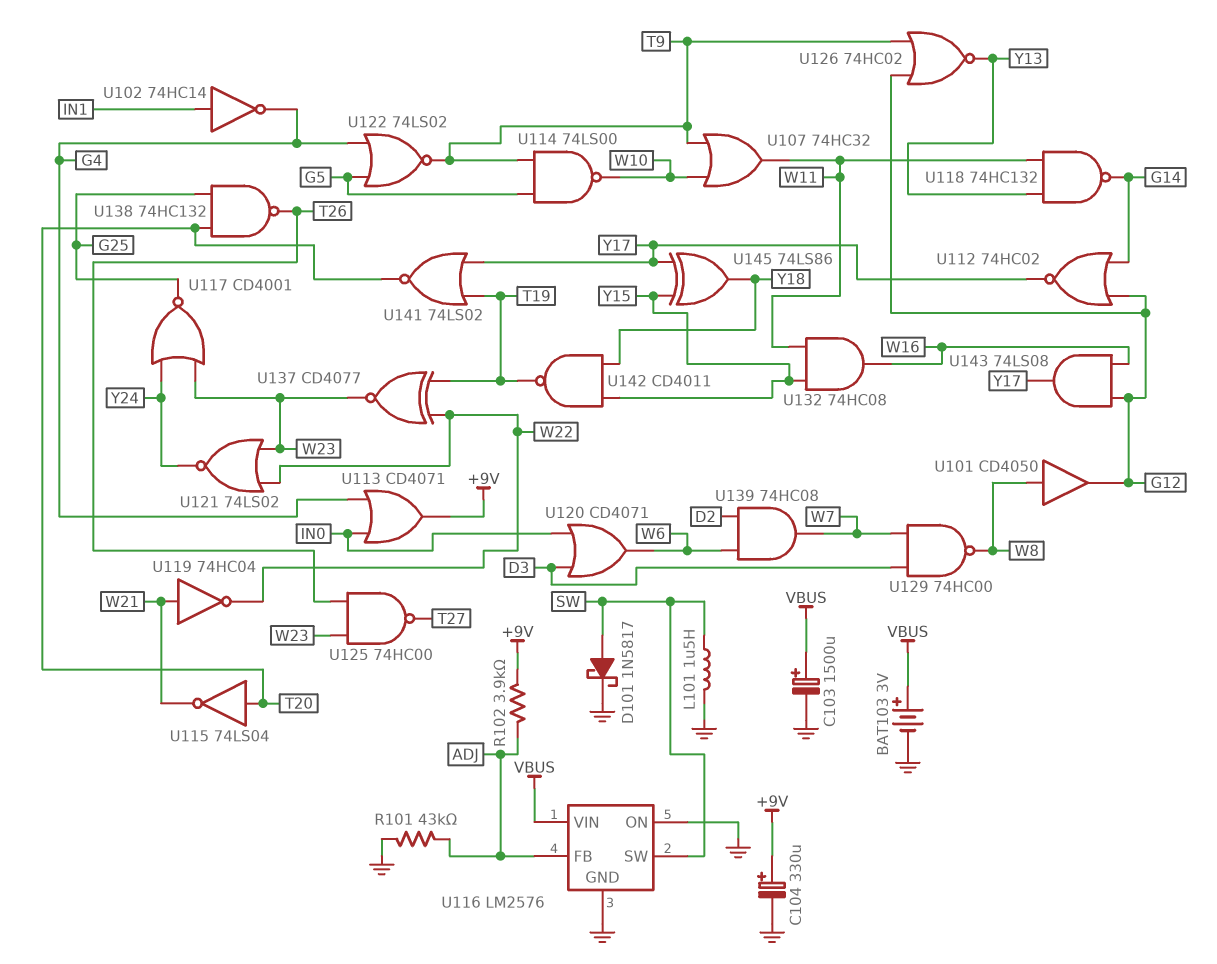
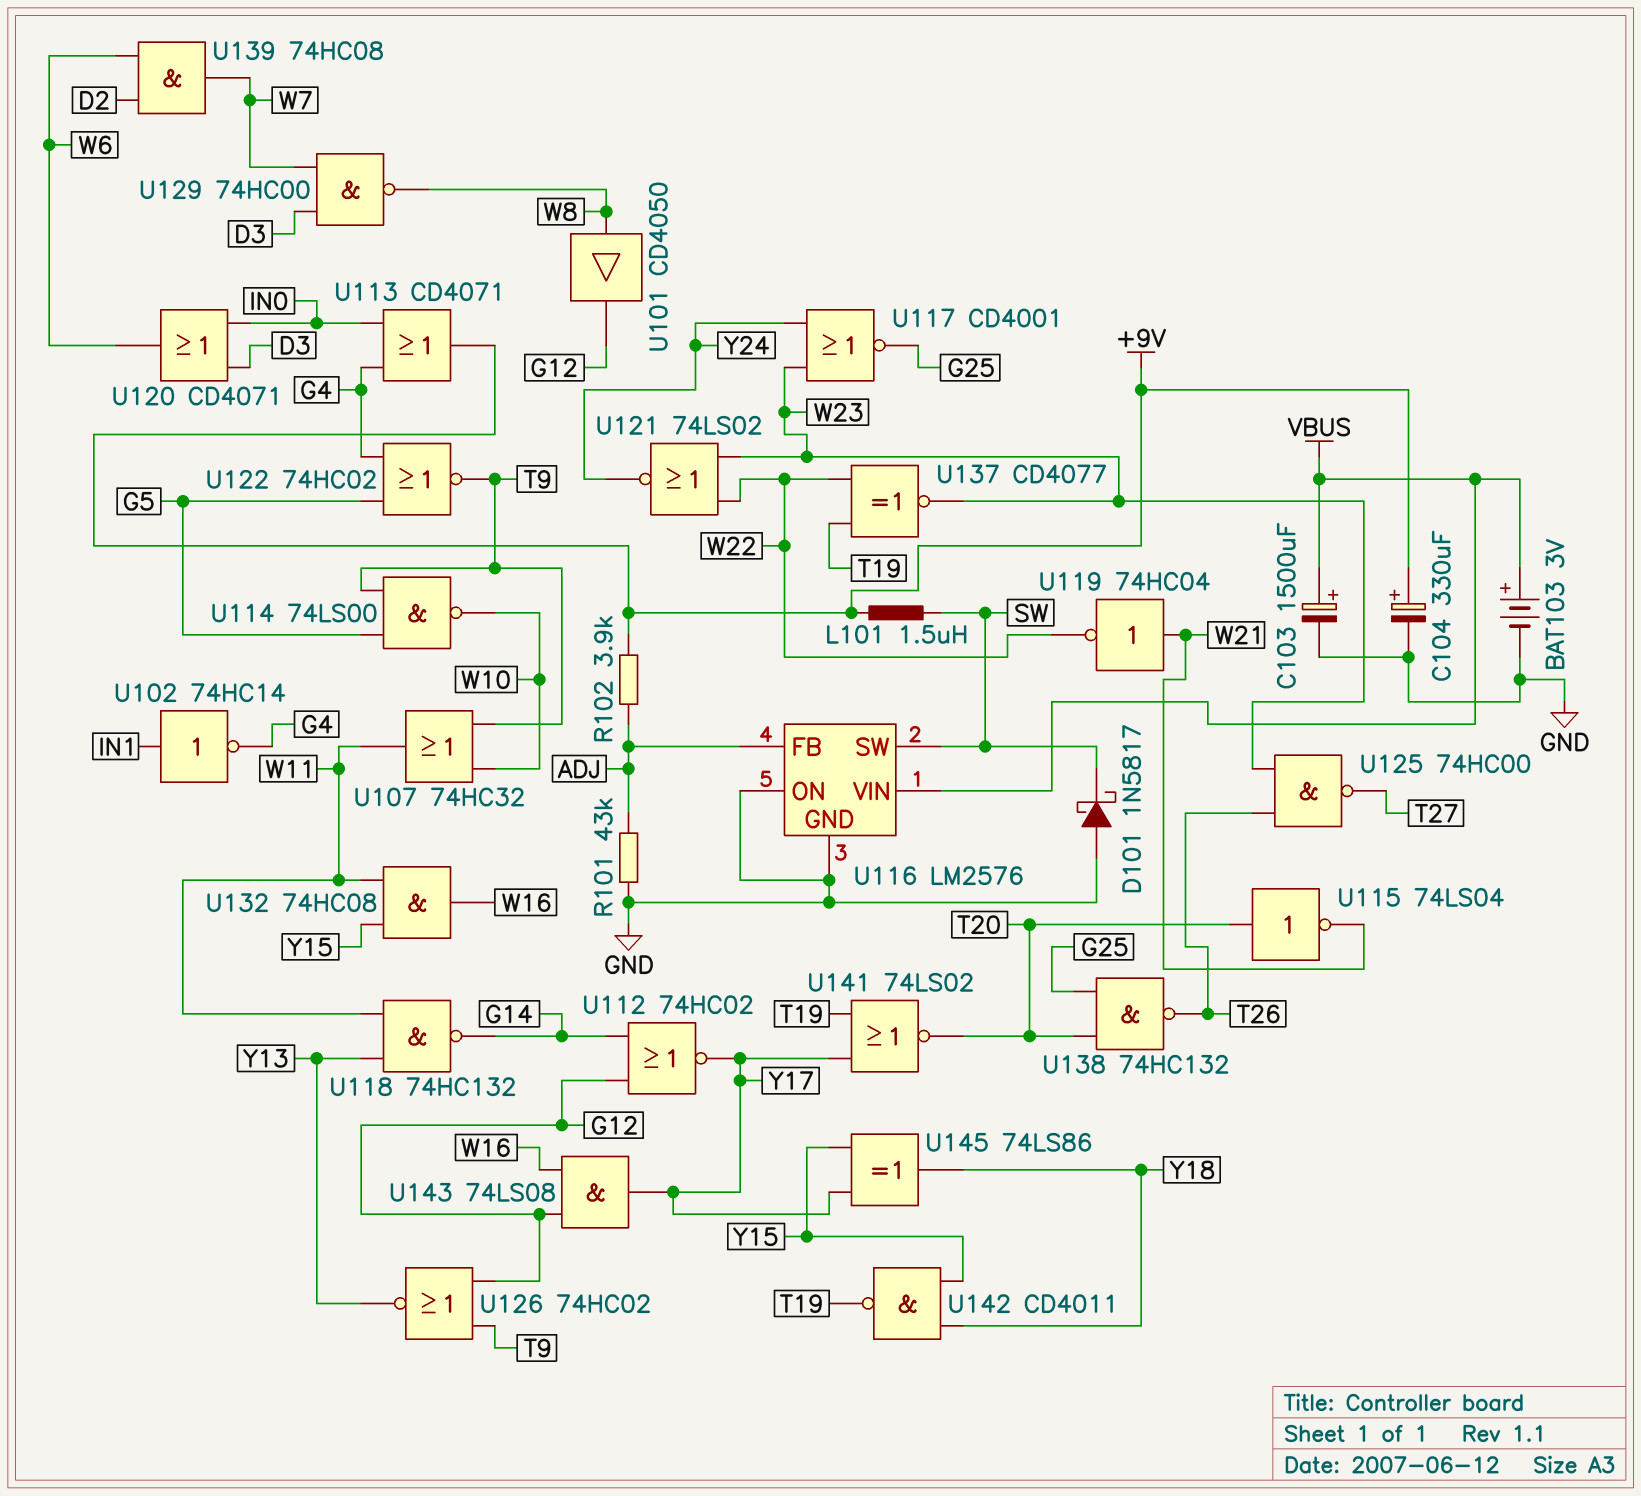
D101: schottky 1N5817 (A SW, K GND) -> schottky 1N5817 (A GND, K SW)
L101: 1.5uH (GND, SW) -> 1.5uH (+9V, SW)
U122: NOR 74LS02 (in G4, in G5, out T9) -> NOR 74HC02 (in G4, in G5, out T9)

